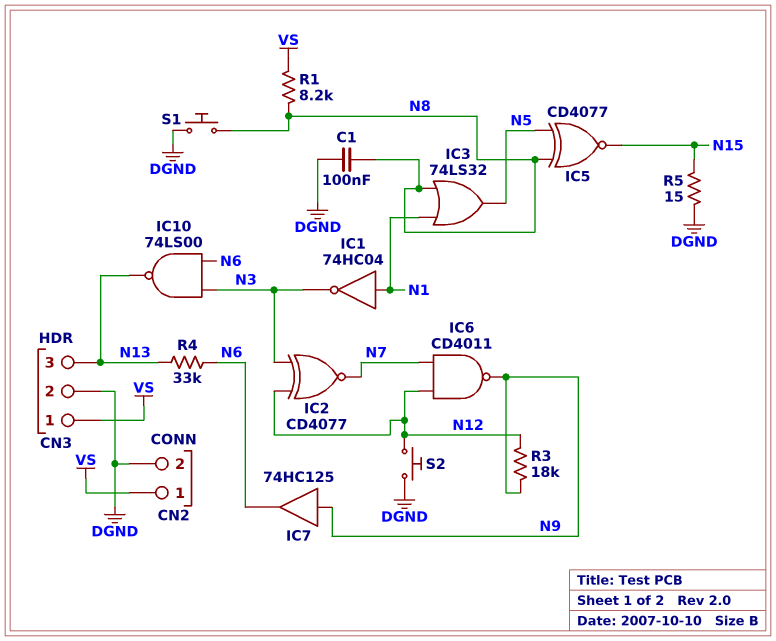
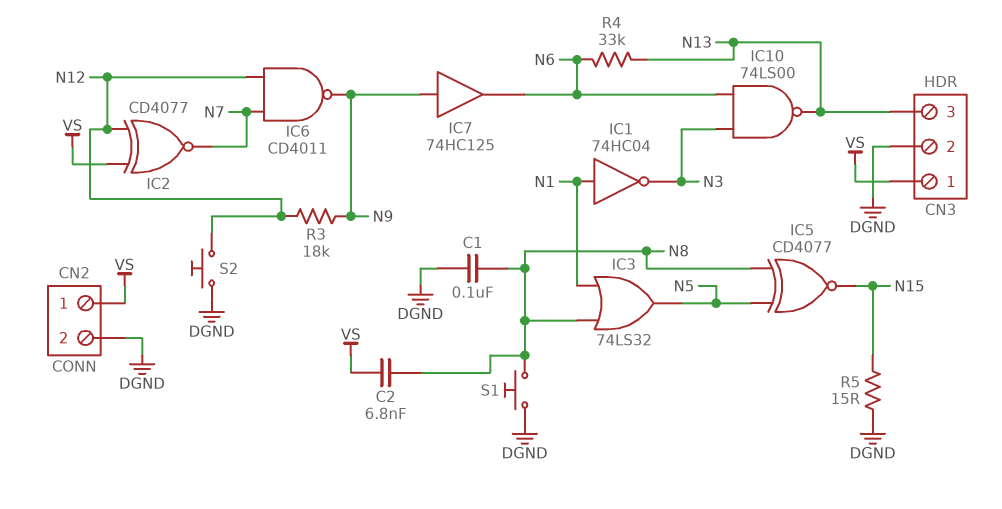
C2: none -> 6.8nF (N8, VS)
IC2: XNOR CD4077 (in N3, in N12, out N7) -> XNOR CD4077 (in N12, in VS, out N7)
R1: 8.2k (N8, VS) -> none

